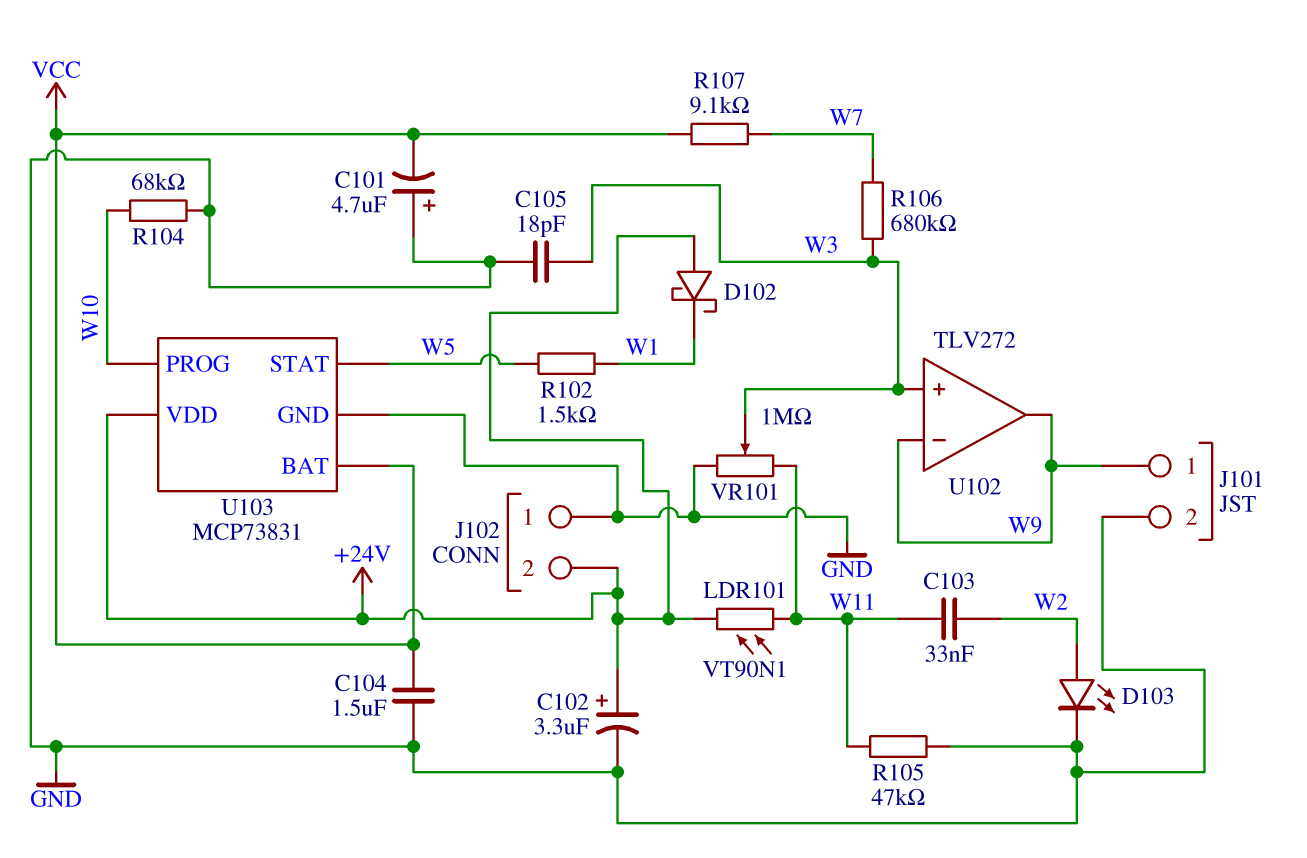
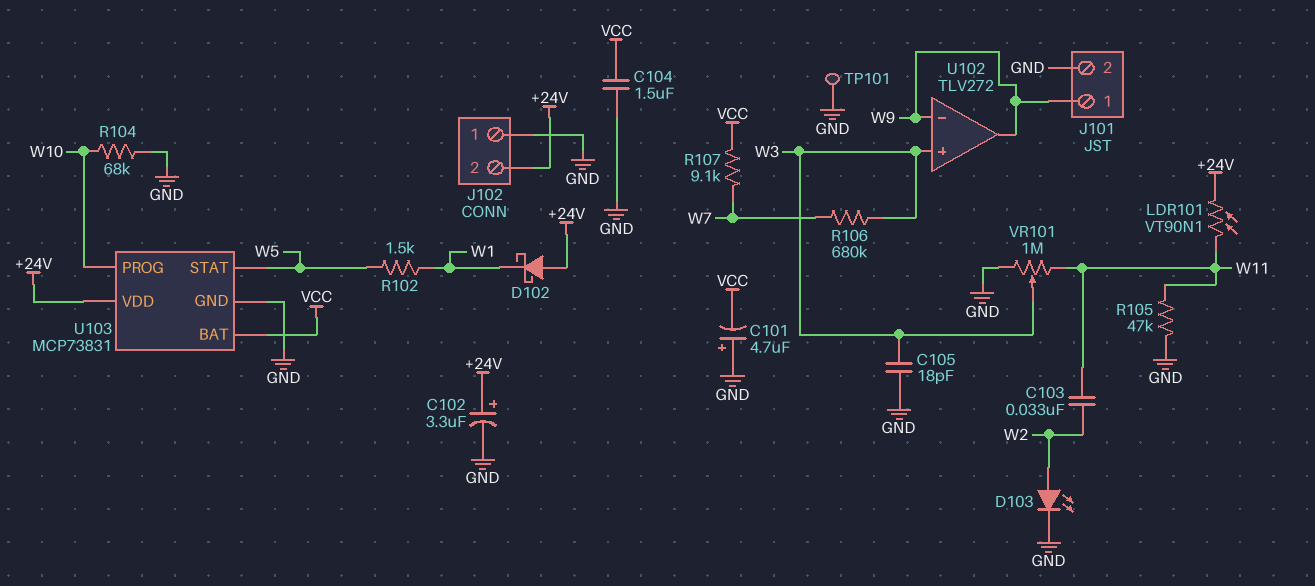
TP101: none -> test point (GND)

